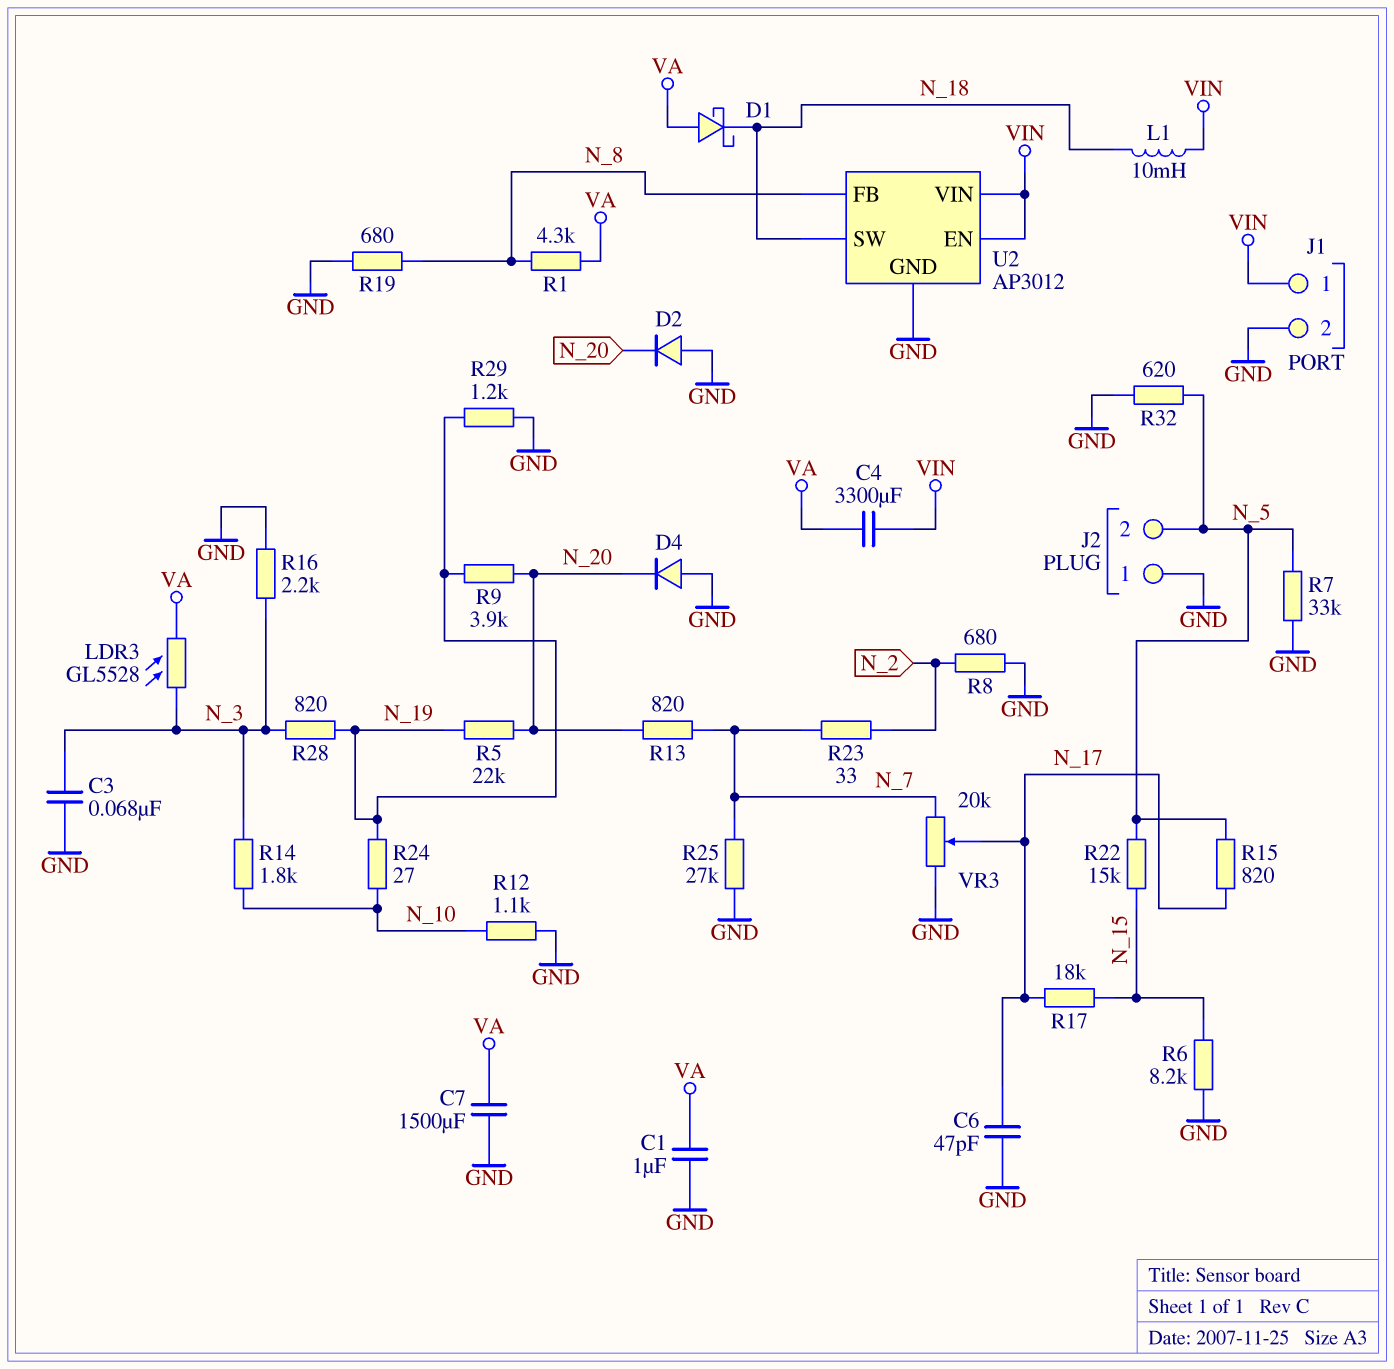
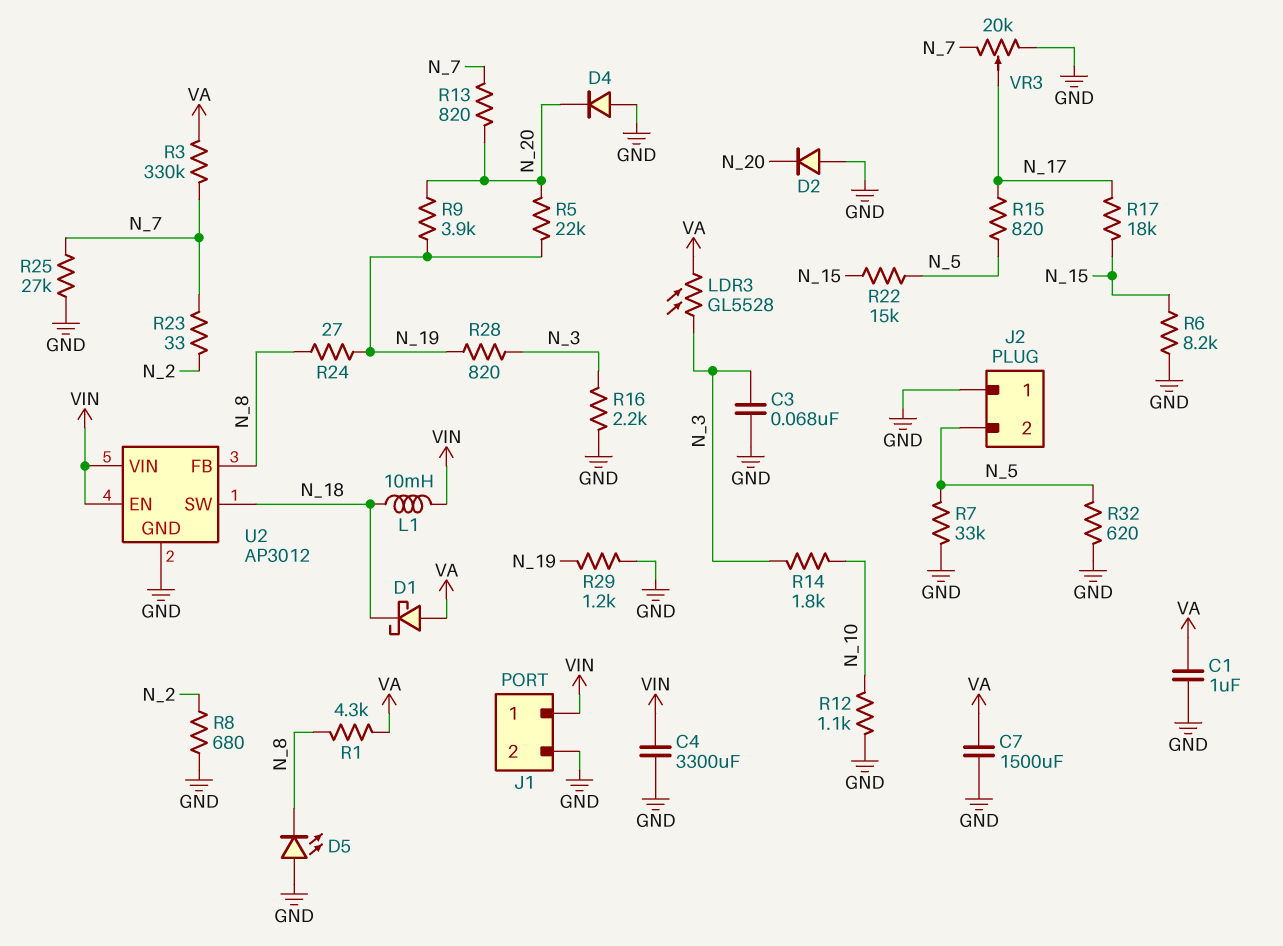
C4: 3300uF (VA, VIN) -> 3300uF (GND, VIN)
C6: 47pF (GND, N_17) -> none
D5: none -> LED (A GND, K N_8)
R3: none -> 330k (N_7, VA)
R19: 680 (GND, N_8) -> none
R24: 27 (N_10, N_19) -> 27 (N_8, N_19)

